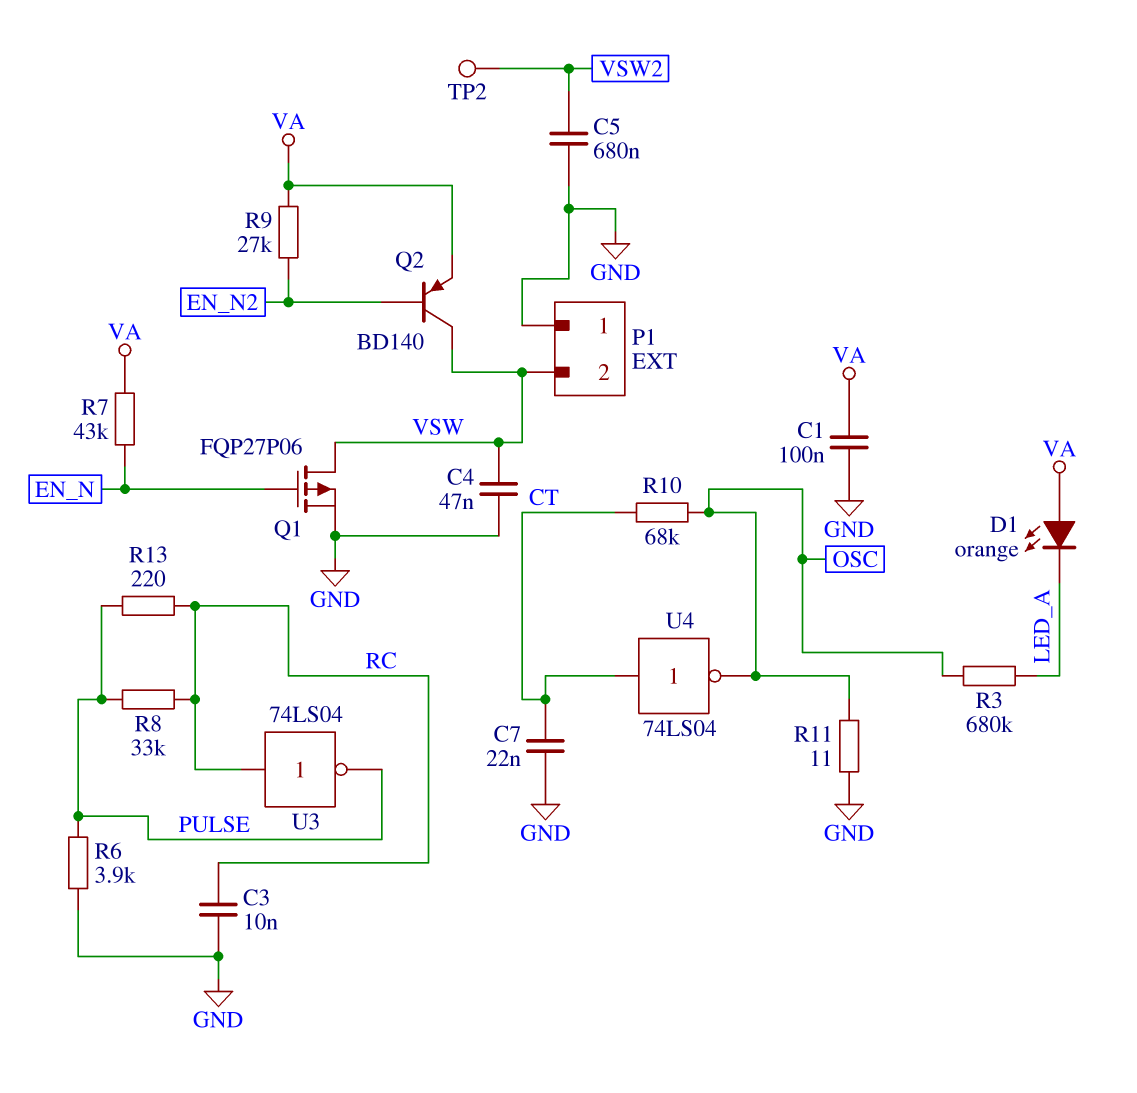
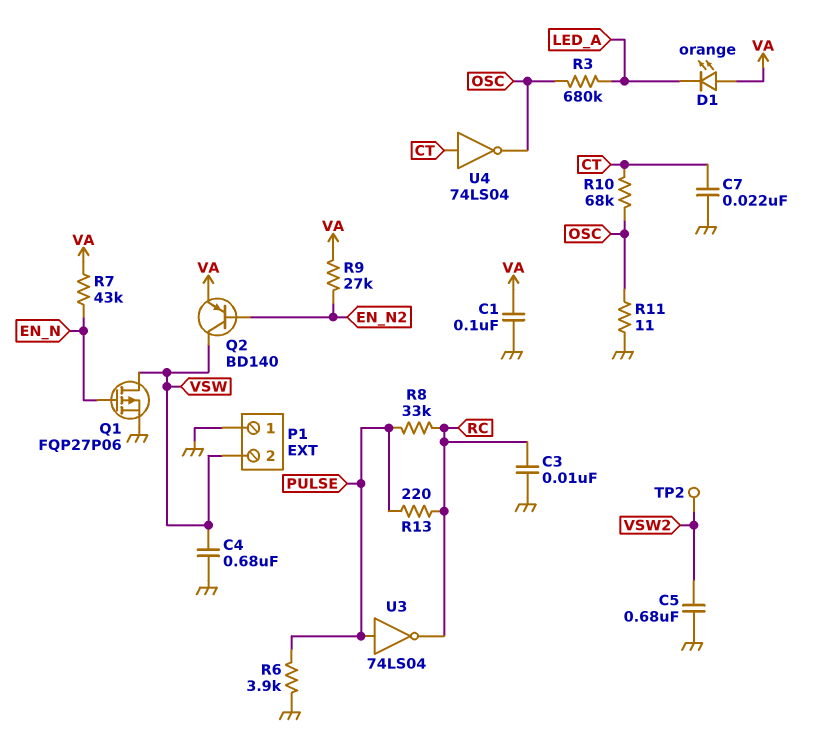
C4: 47nF (GND, VSW) -> 680nF (GND, VSW)
U3: NOT 74LS04 (in RC, out PULSE) -> NOT 74LS04 (in PULSE, out RC)

